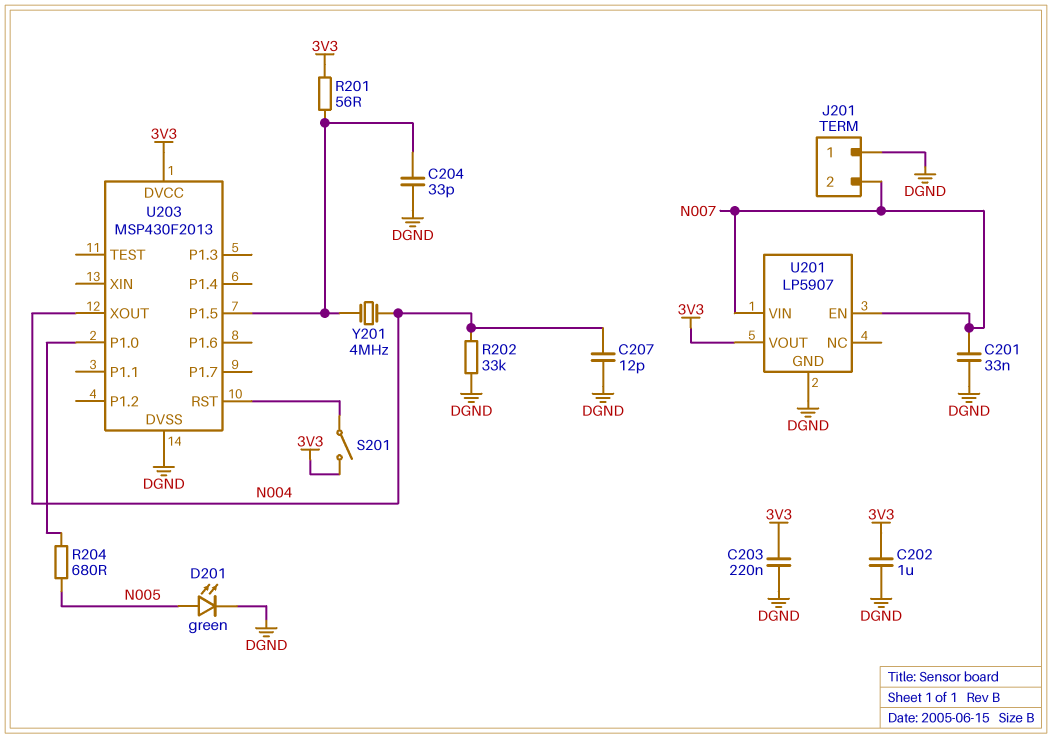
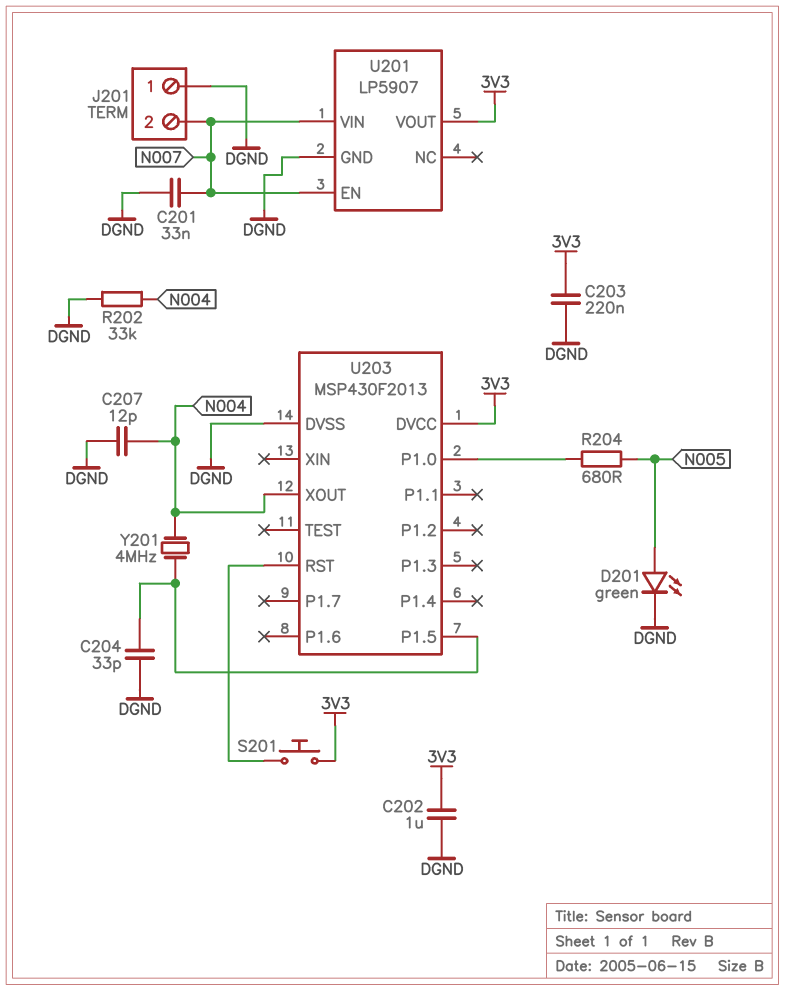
R201: 56 (3V3, U203/P1.5) -> none
S201: switch (3V3, U203/RST) -> button (3V3, U203/RST)

